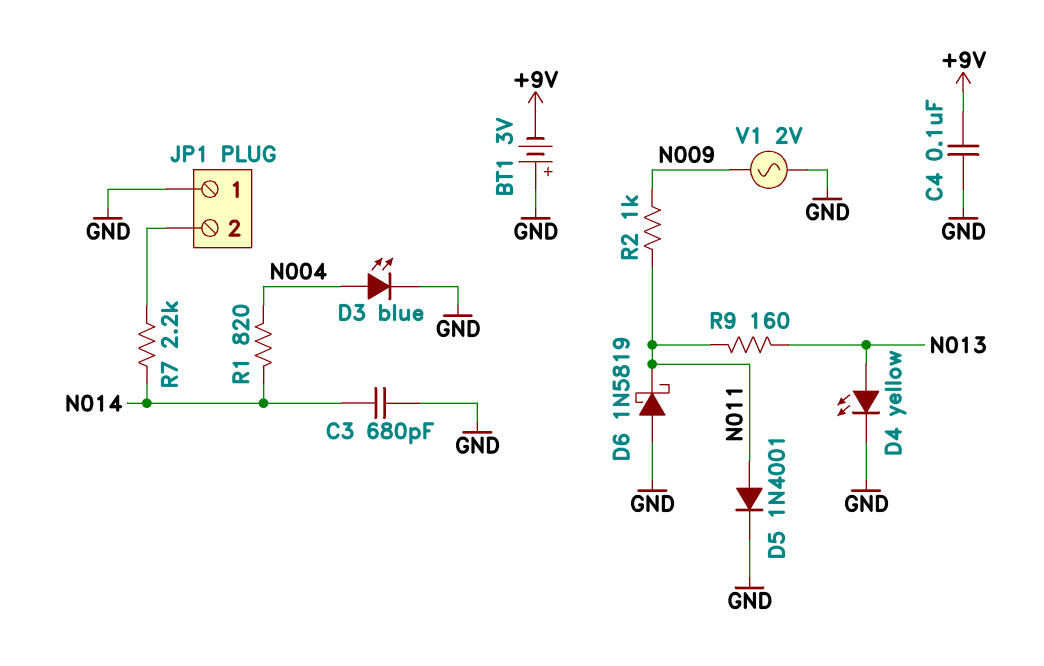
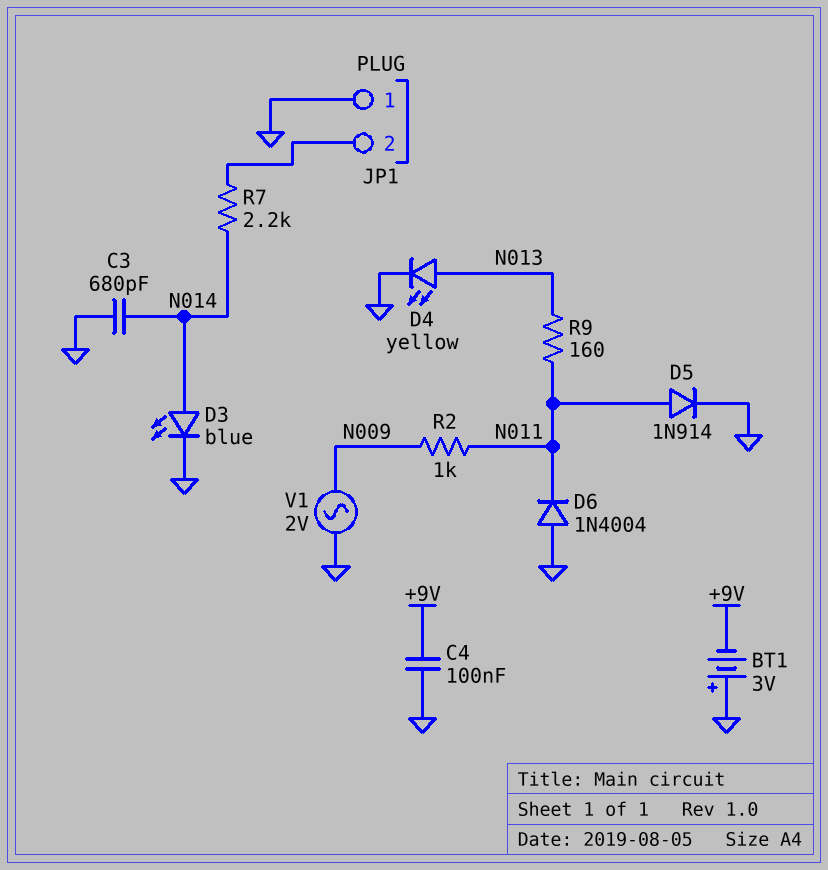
D3: LED blue (A N004, K GND) -> LED blue (A N014, K GND)
D5: diode 1N4001 (A N011, K GND) -> diode 1N914 (A N011, K GND)
D6: schottky 1N5819 (A GND, K N011) -> diode 1N4004 (A GND, K N011)
R1: 820 (N004, N014) -> none

